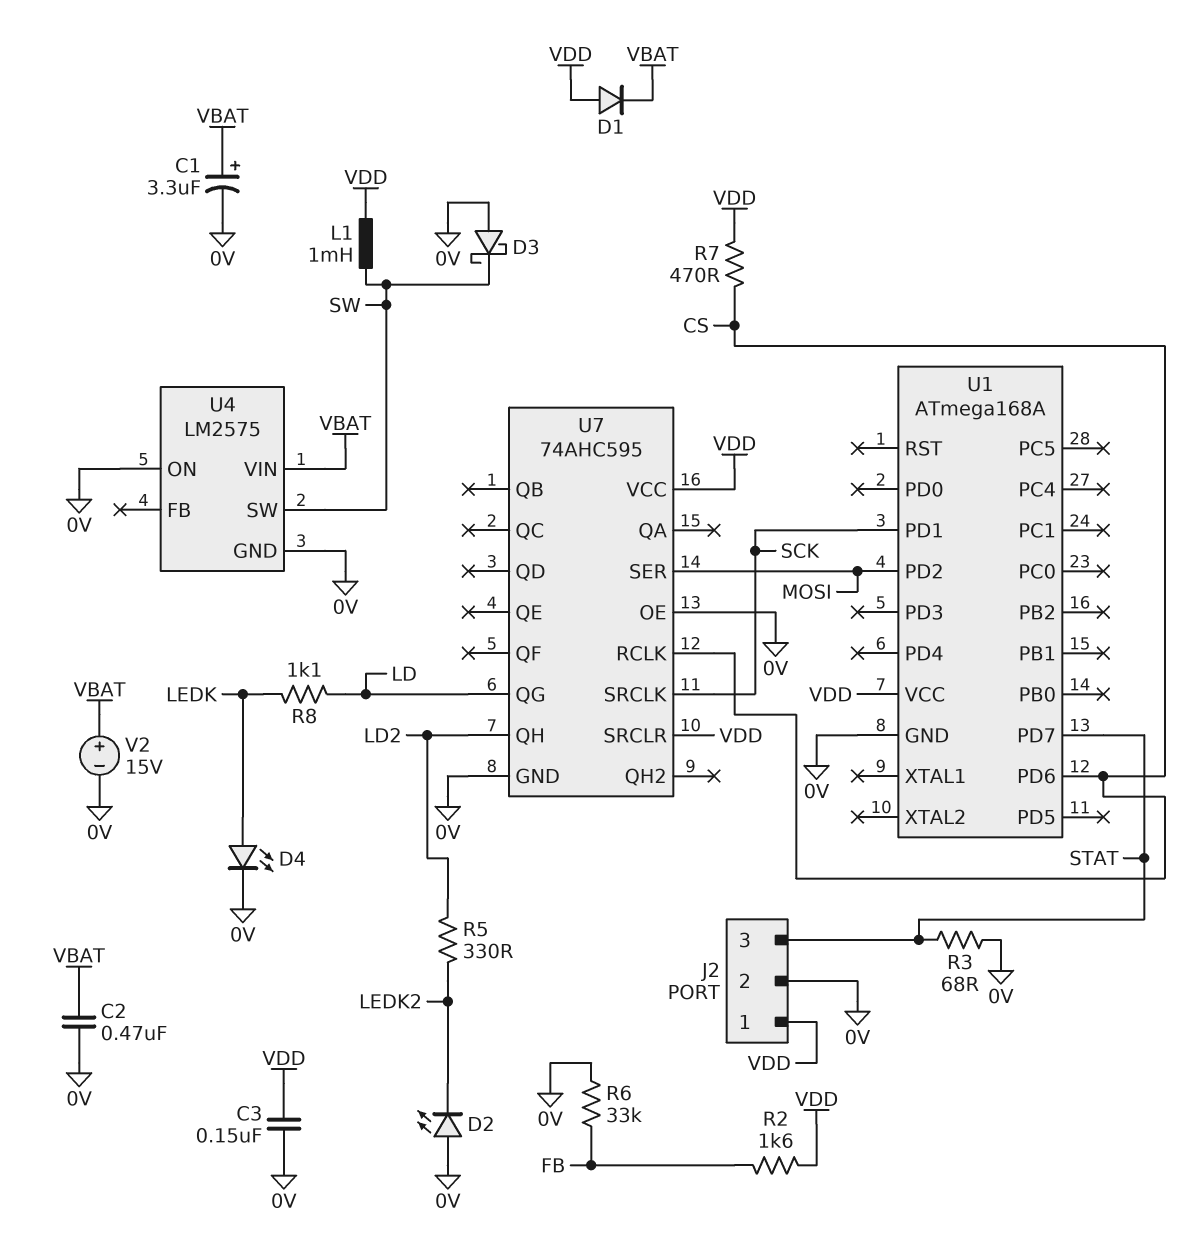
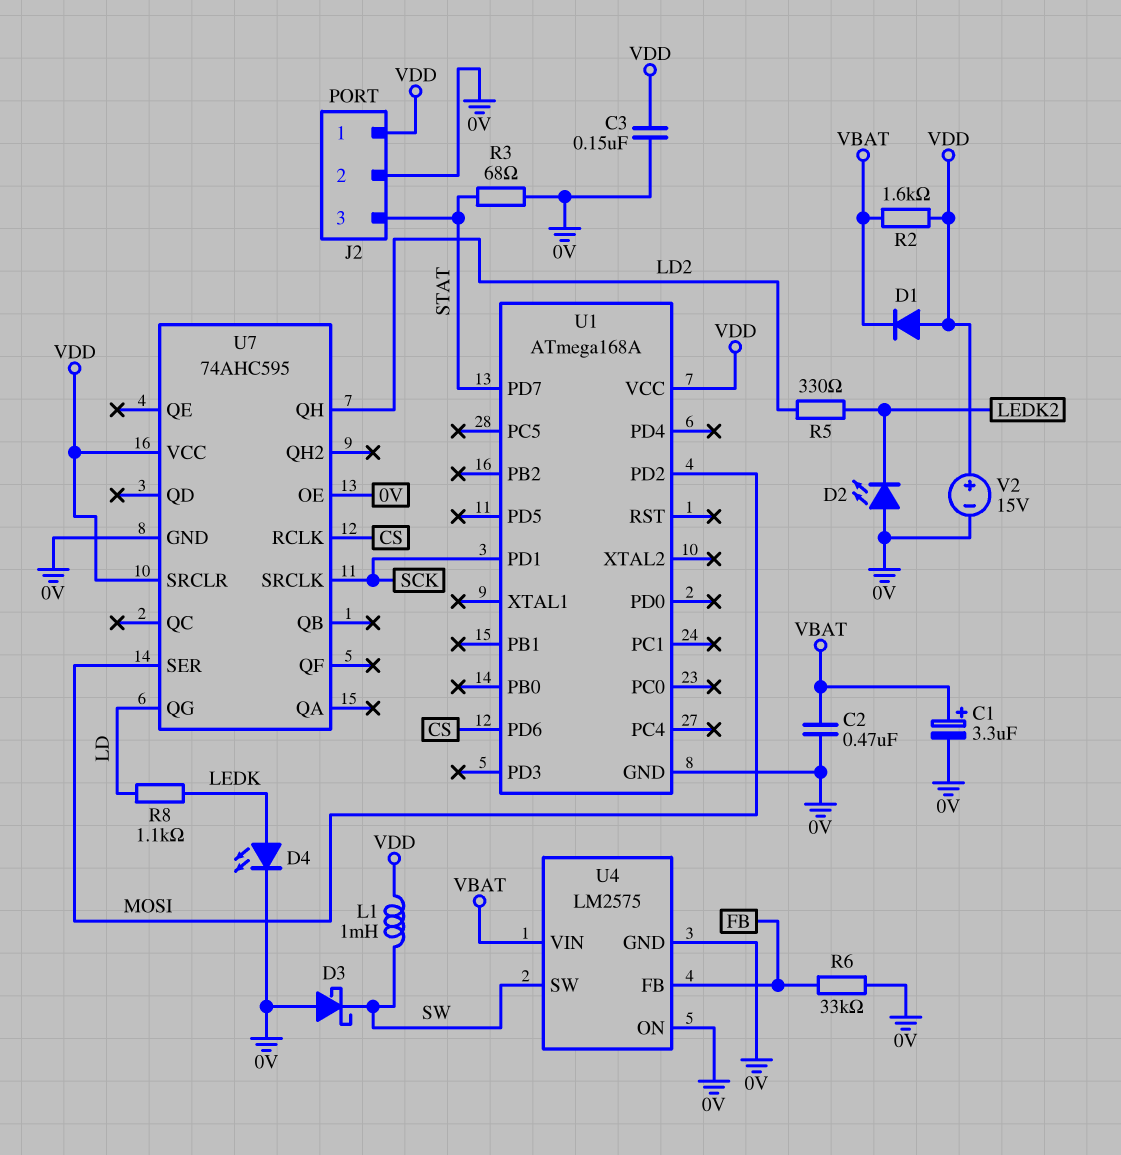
R2: 1.6k (FB, VDD) -> 1.6k (VBAT, VDD)
R7: 470 (CS, VDD) -> none
U4 pin FB: none -> FB
V2: 15V (plus VBAT, minus 0V) -> 15V (plus VDD, minus 0V)

